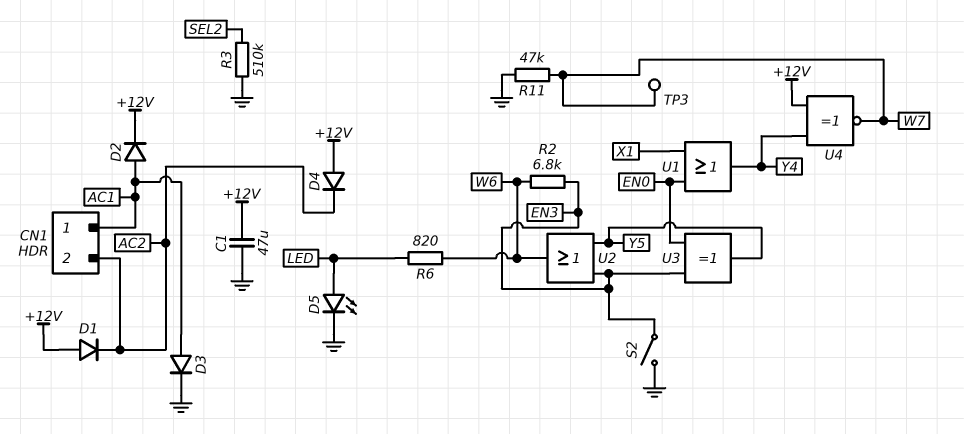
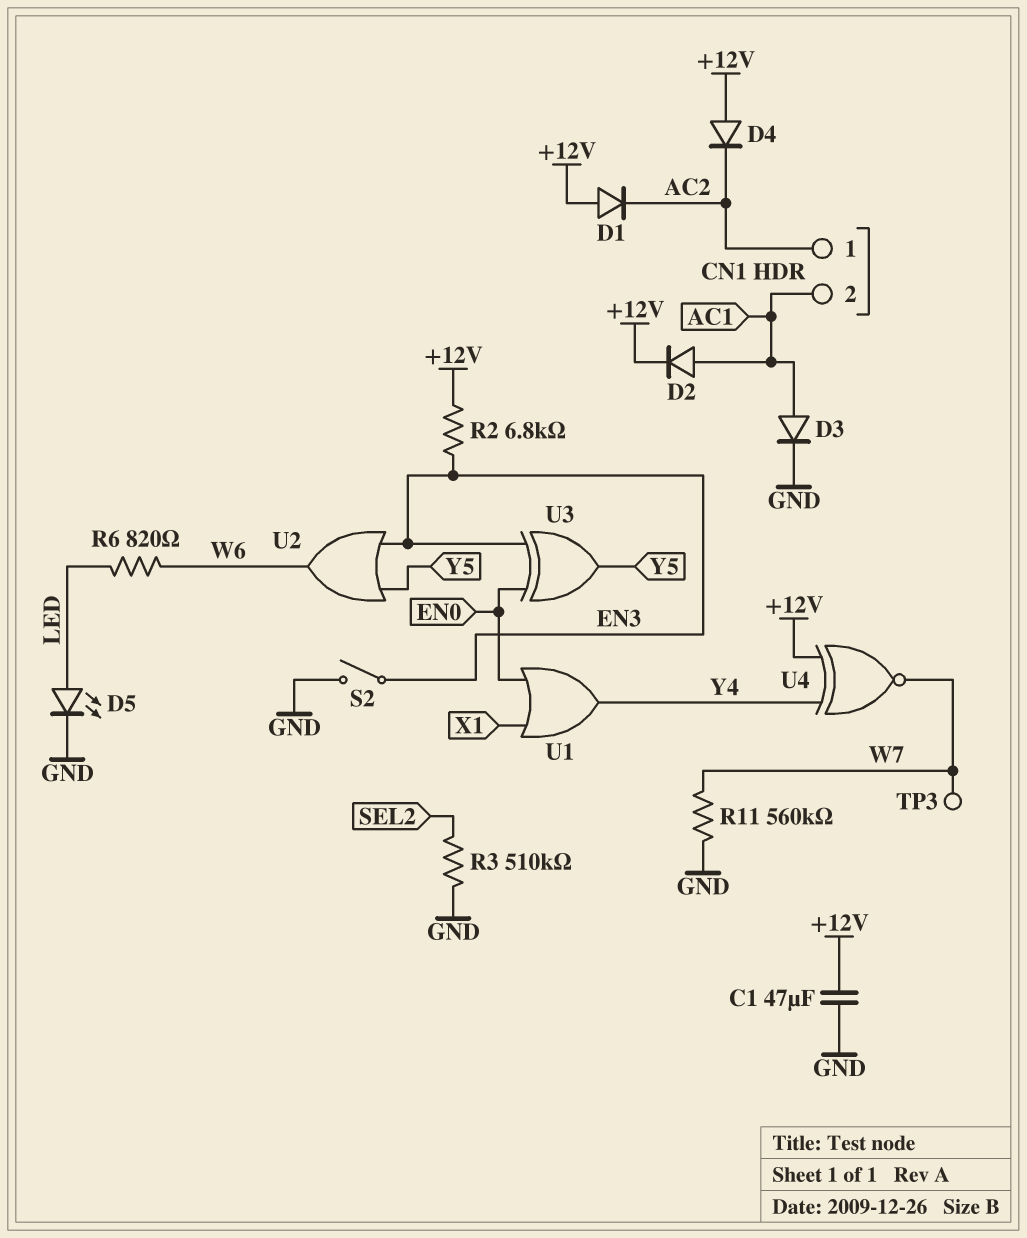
CN1 pin 1: AC1 -> AC2
CN1 pin 2: AC2 -> AC1
R2: 6.8k (EN3, W6) -> 6.8k (+12V, EN3)
R11: 47k (GND, W7) -> 560k (GND, W7)

